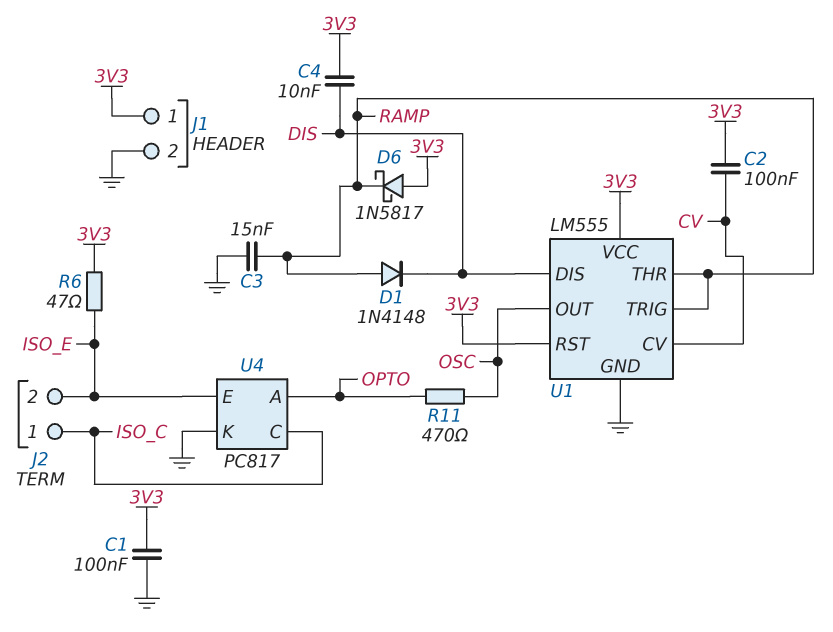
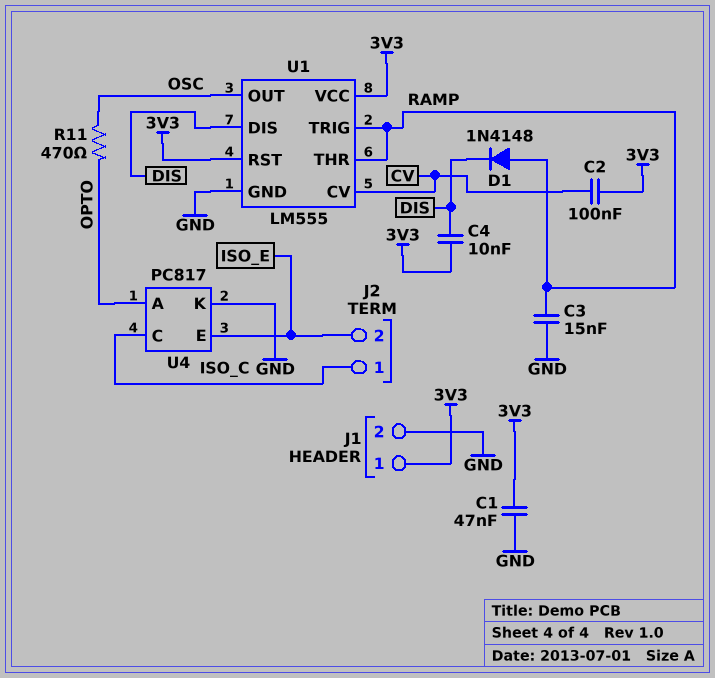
C1: 100nF (3V3, GND) -> 47nF (3V3, GND)
D6: schottky 1N5817 (A 3V3, K RAMP) -> none
R6: 47 (3V3, ISO_E) -> none

